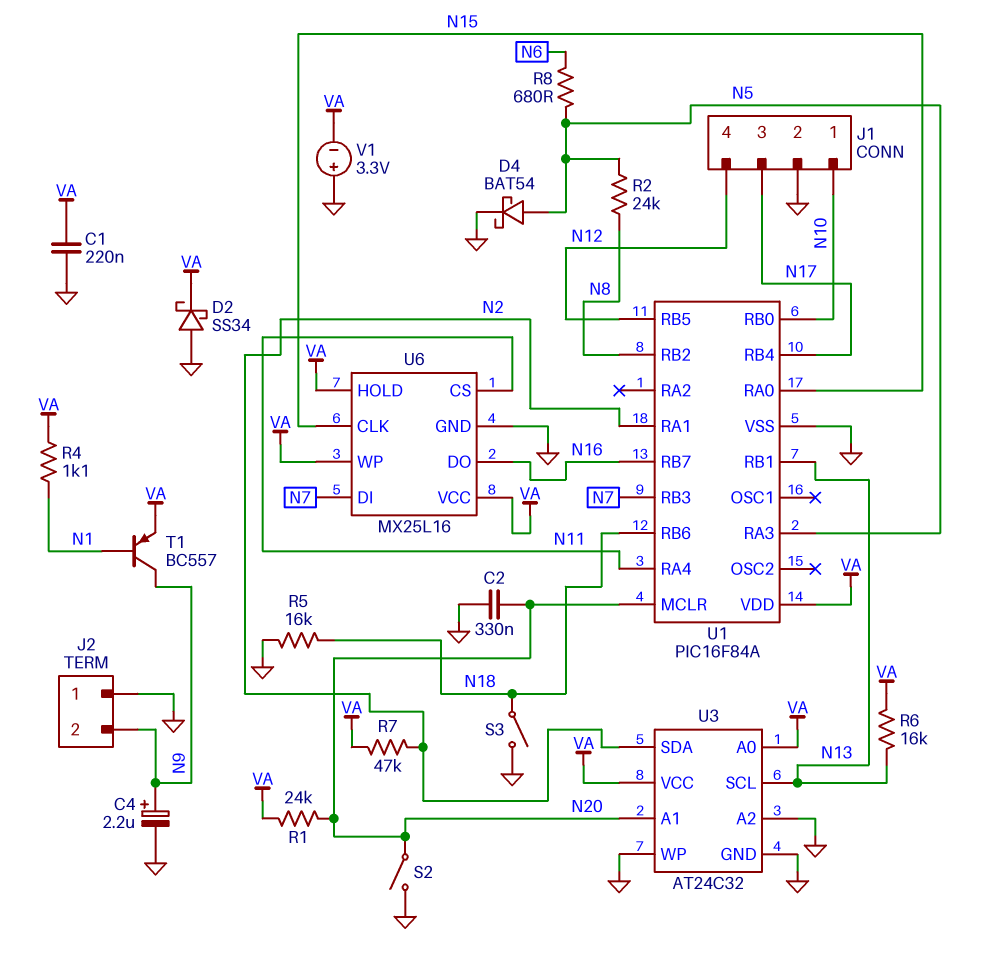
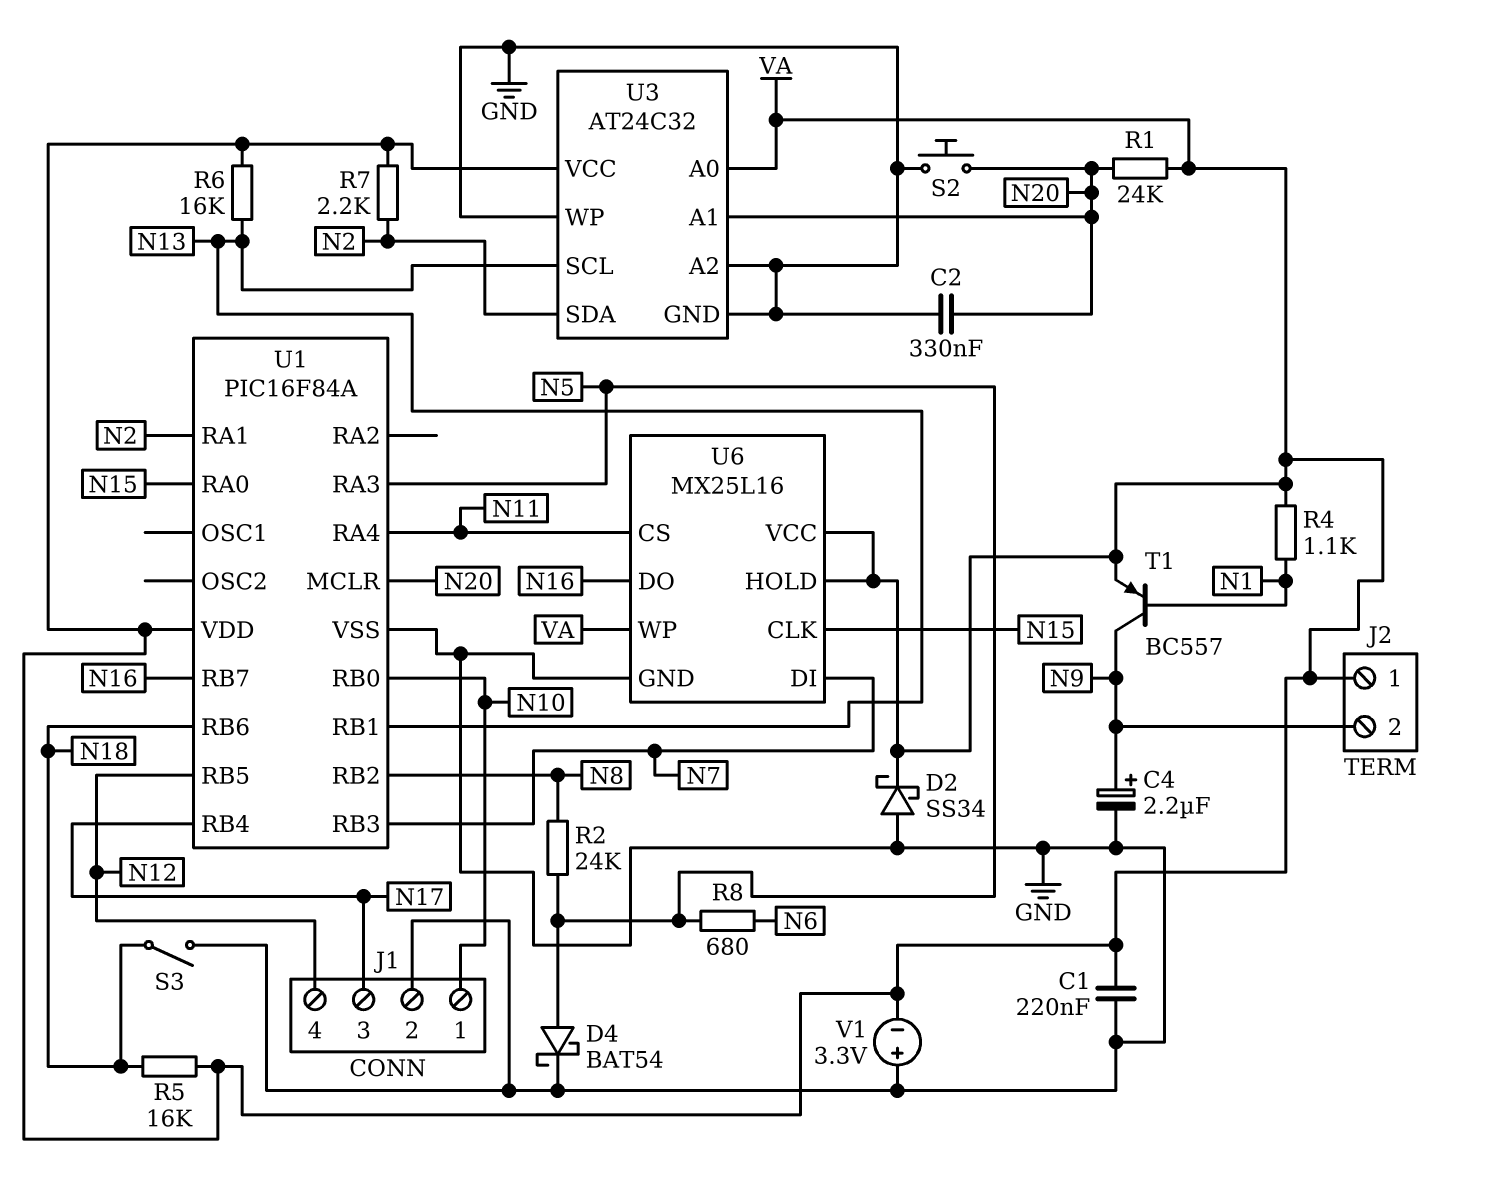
J2 pin 1: GND -> VA
R5: 16k (GND, N18) -> 16k (N18, VA)
R7: 47k (N2, VA) -> 2.2k (N2, VA)
S2: switch (GND, N20) -> button (GND, N20)

